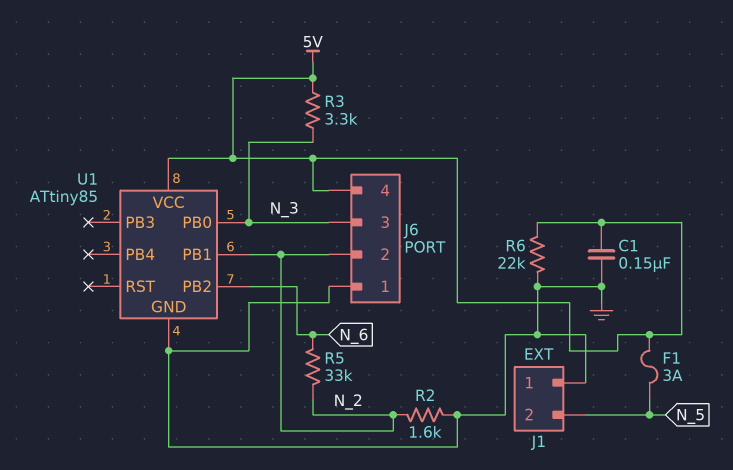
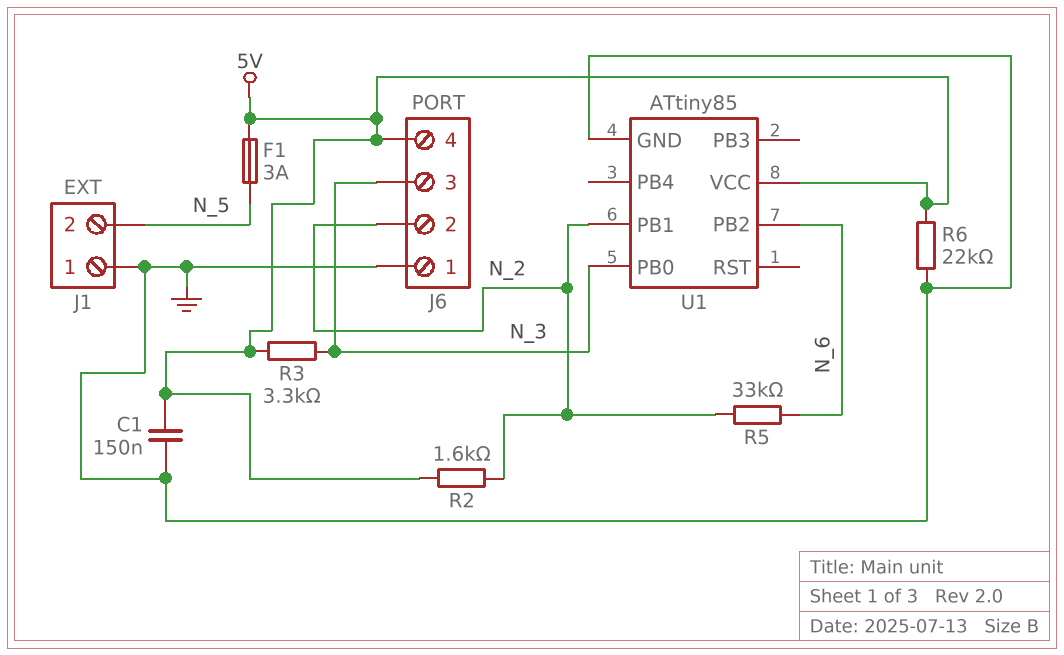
R2: 1.6k (GND, N_2) -> 1.6k (5V, N_2)

